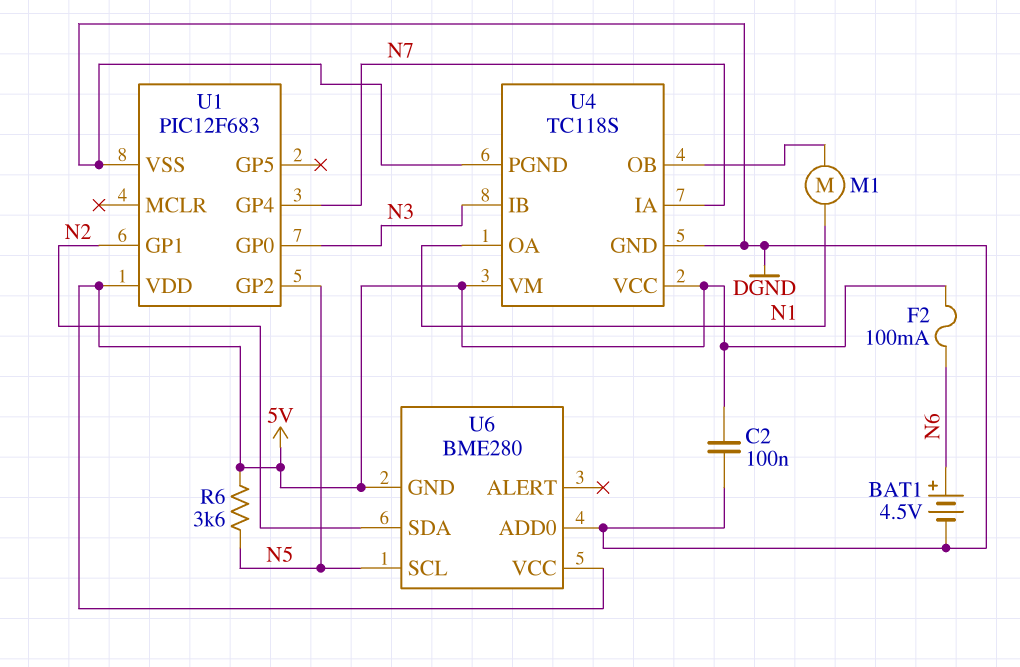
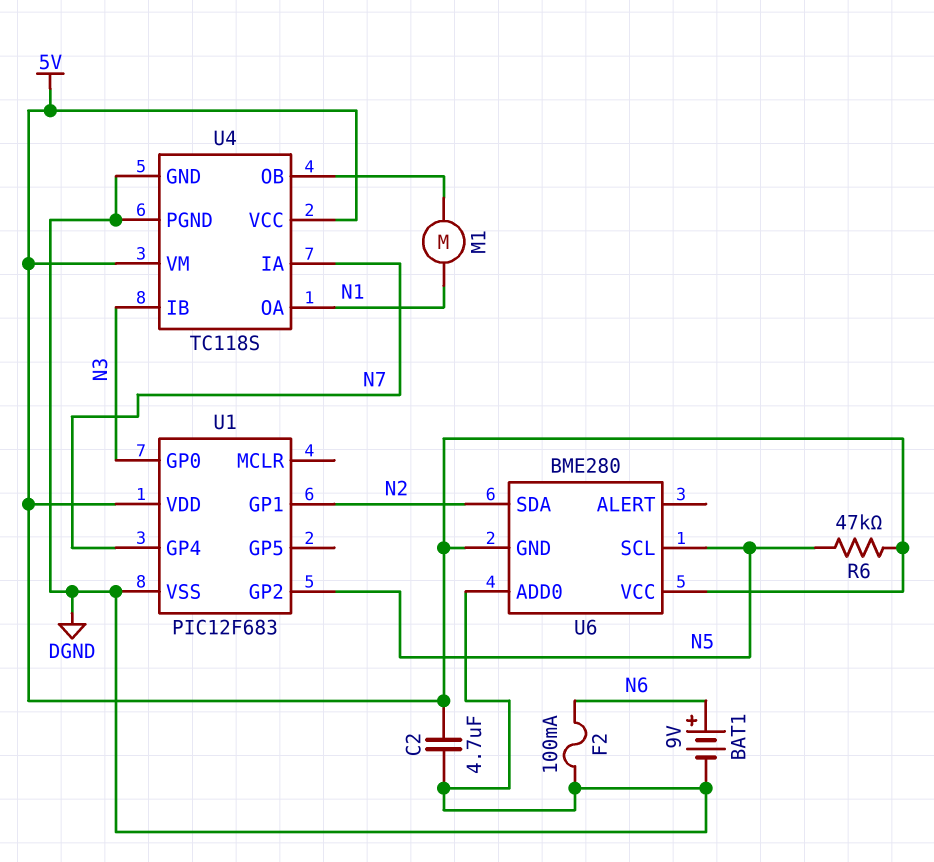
BAT1: 4.5V (plus N6, minus DGND) -> 9V (plus N6, minus DGND)
C2: 100nF (5V, DGND) -> 4.7uF (5V, DGND)
F2: 100mA (5V, N6) -> 100mA (DGND, N6)
R6: 3.6k (5V, N5) -> 47k (5V, N5)

